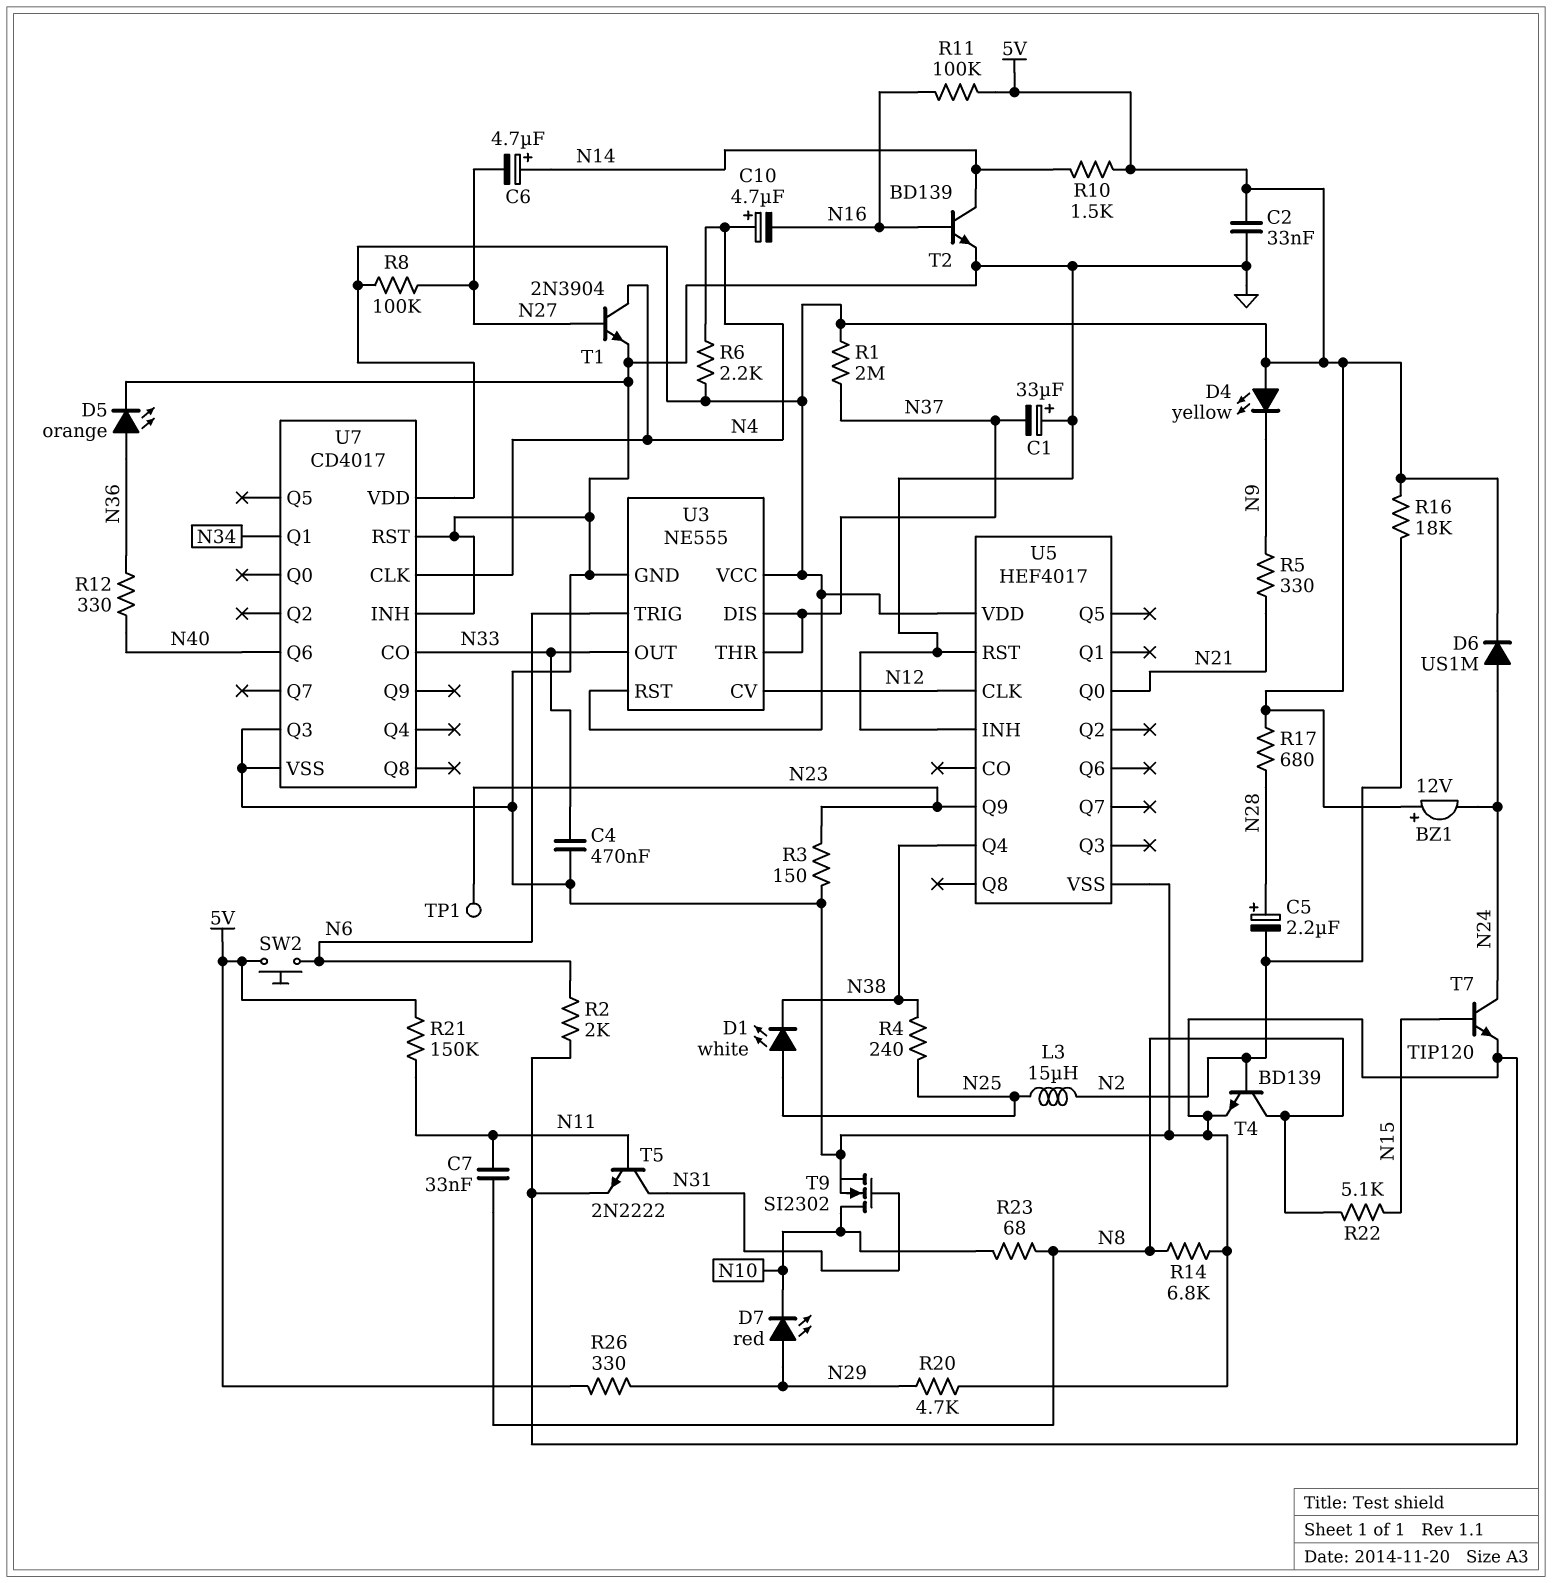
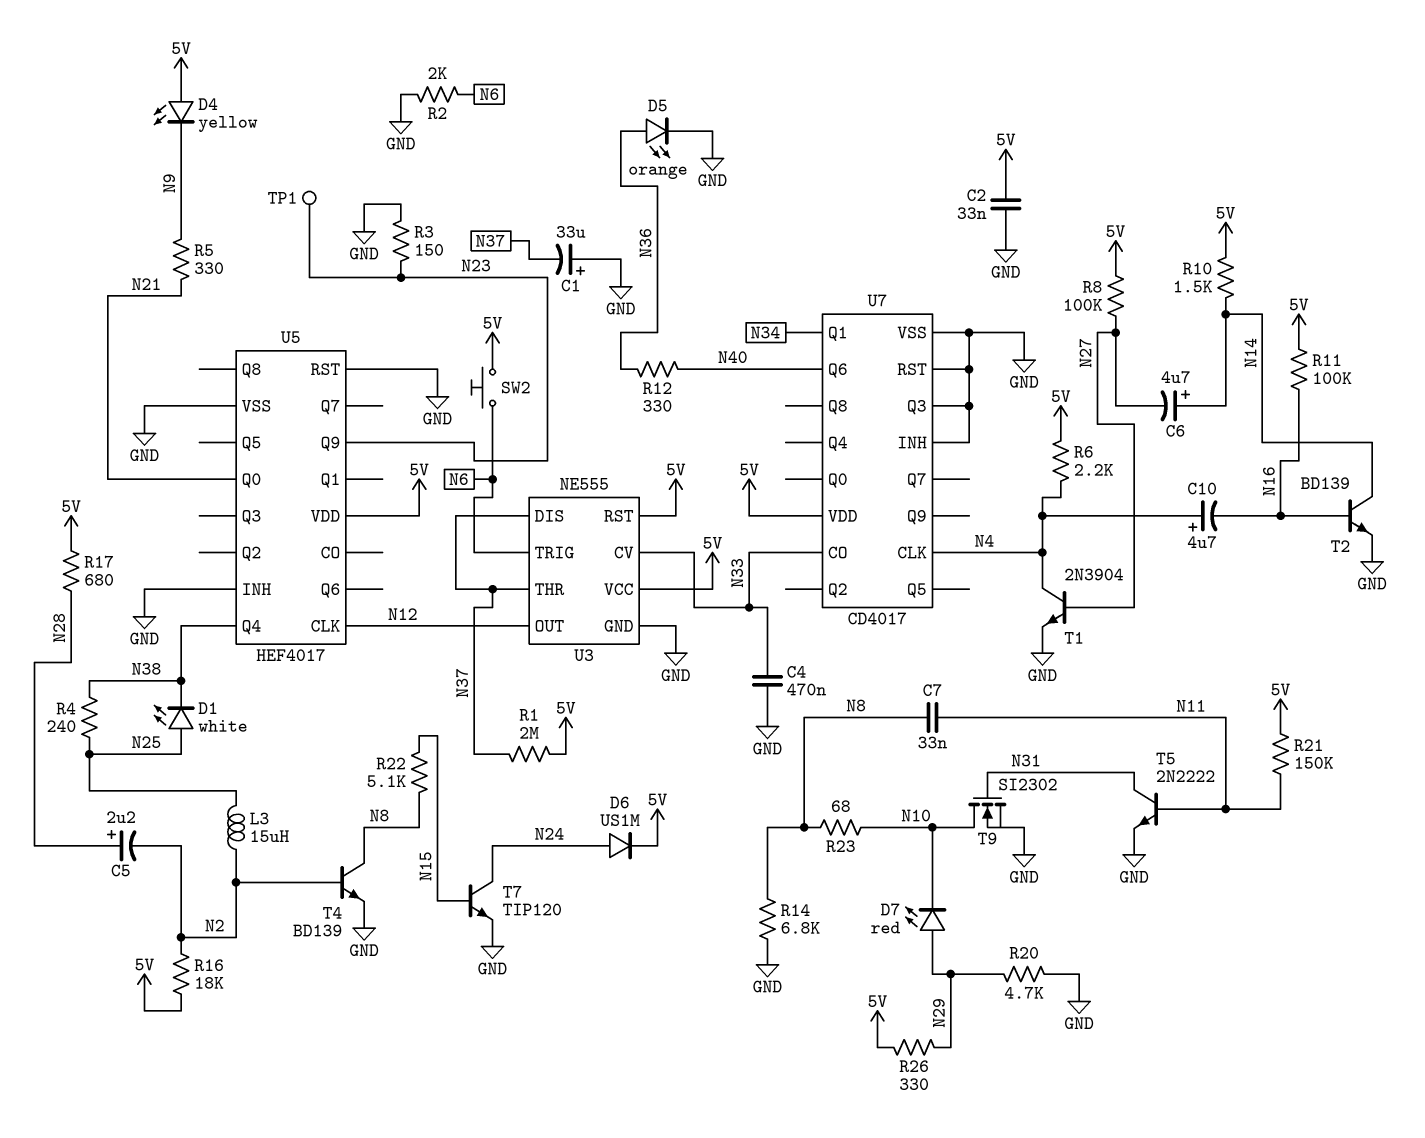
BZ1: buzzer 12V (plus 5V, minus N24) -> none
U3 pin CV: N12 -> N33
U3 pin OUT: N33 -> N12

